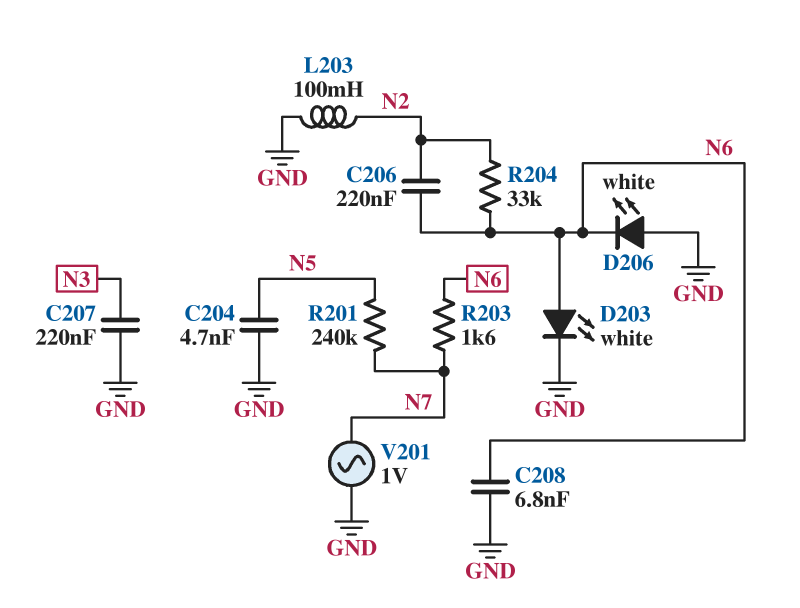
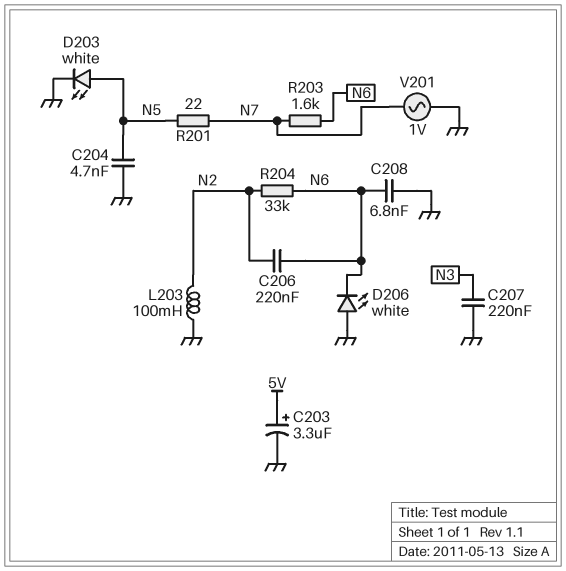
C203: none -> 3.3uF (plus 5V, minus GND)
D203: LED white (A N6, K GND) -> LED white (A N5, K GND)
R201: 240k (N5, N7) -> 22 (N5, N7)

